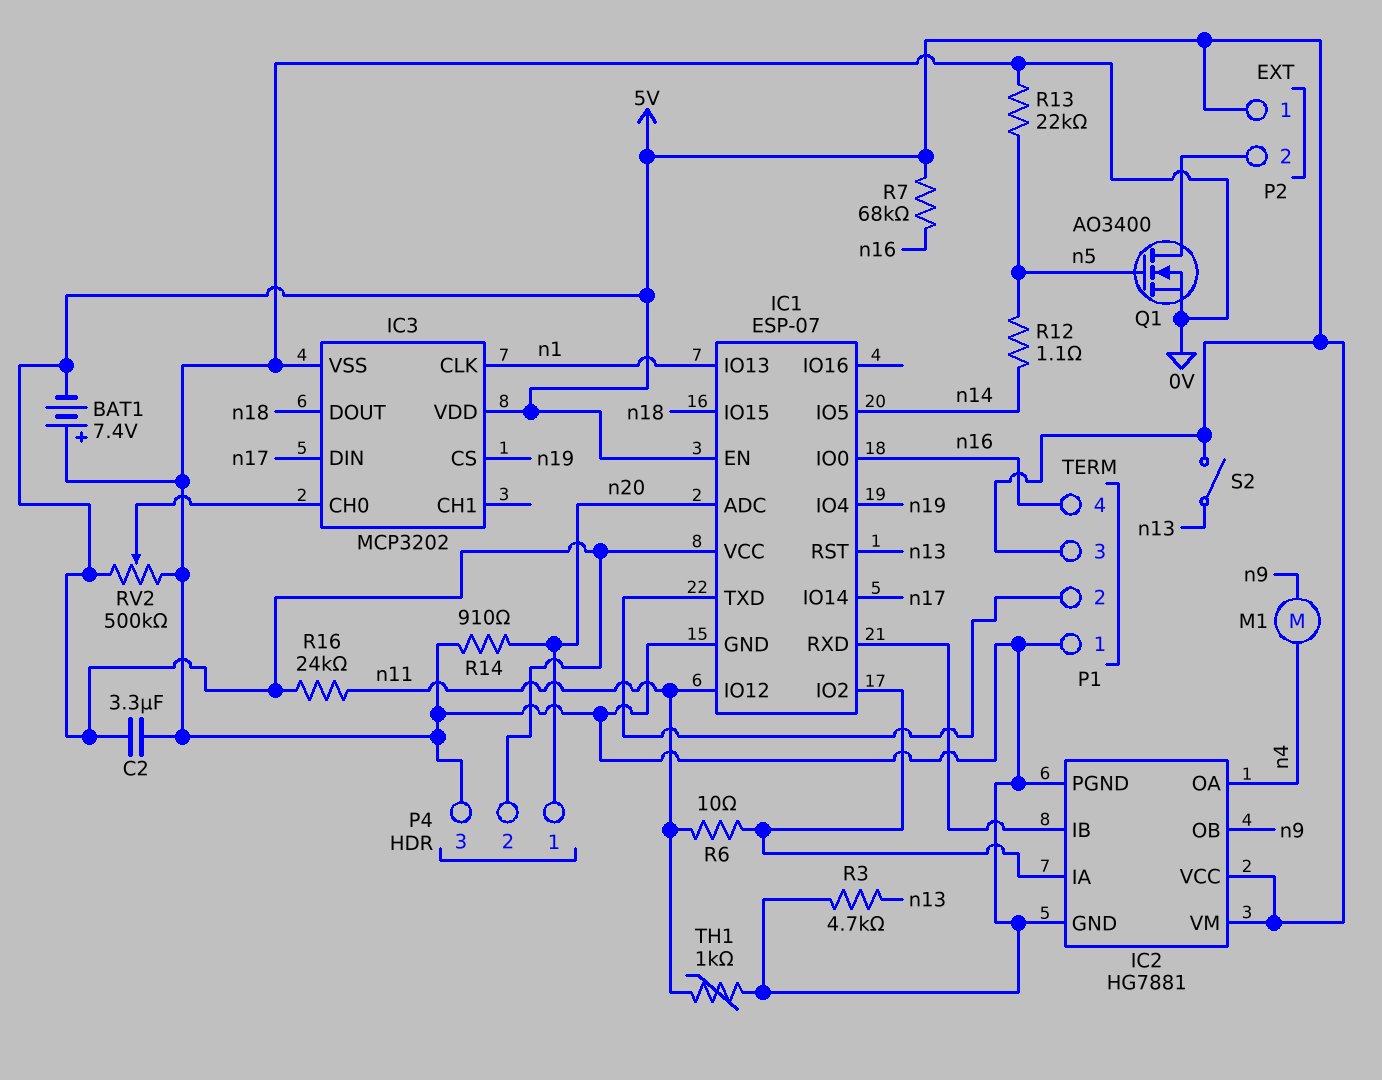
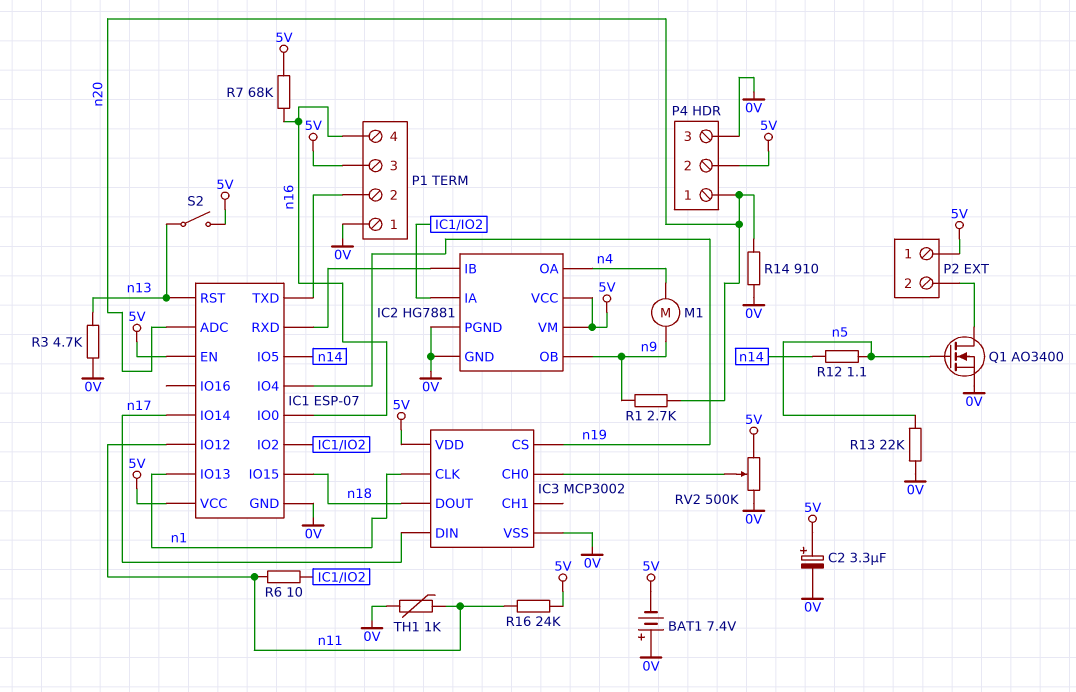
C2: 3.3uF (0V, 5V) -> 3.3uF (plus 5V, minus 0V)
IC3: MCP3202 -> MCP3002
R1: none -> 2.7k (n9, n20)

